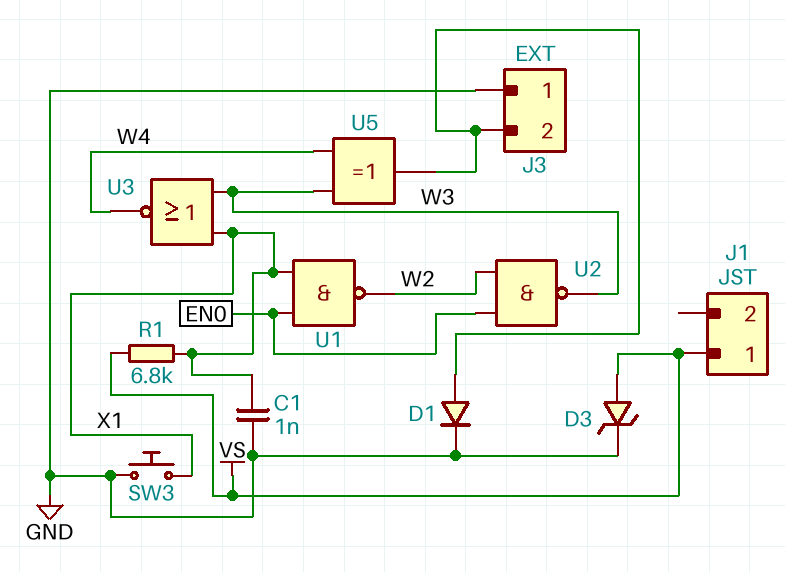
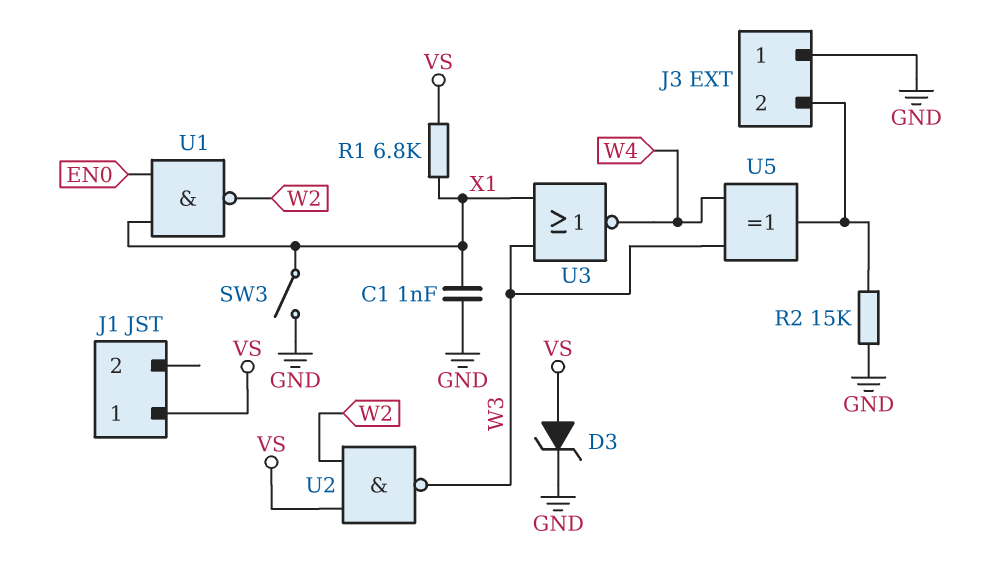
D1: diode (A J3/2, K GND) -> none
R2: none -> 15k (GND, J3/2)
SW3: button (GND, X1) -> switch (GND, X1)
U2: NAND (in EN0, in W2, out W3) -> NAND (in VS, in W2, out W3)

